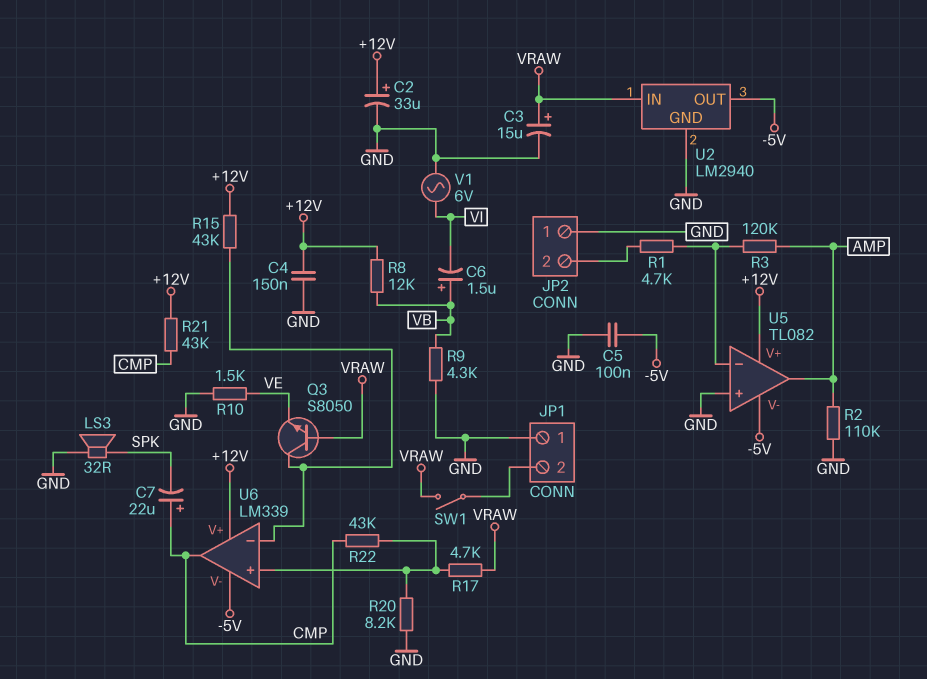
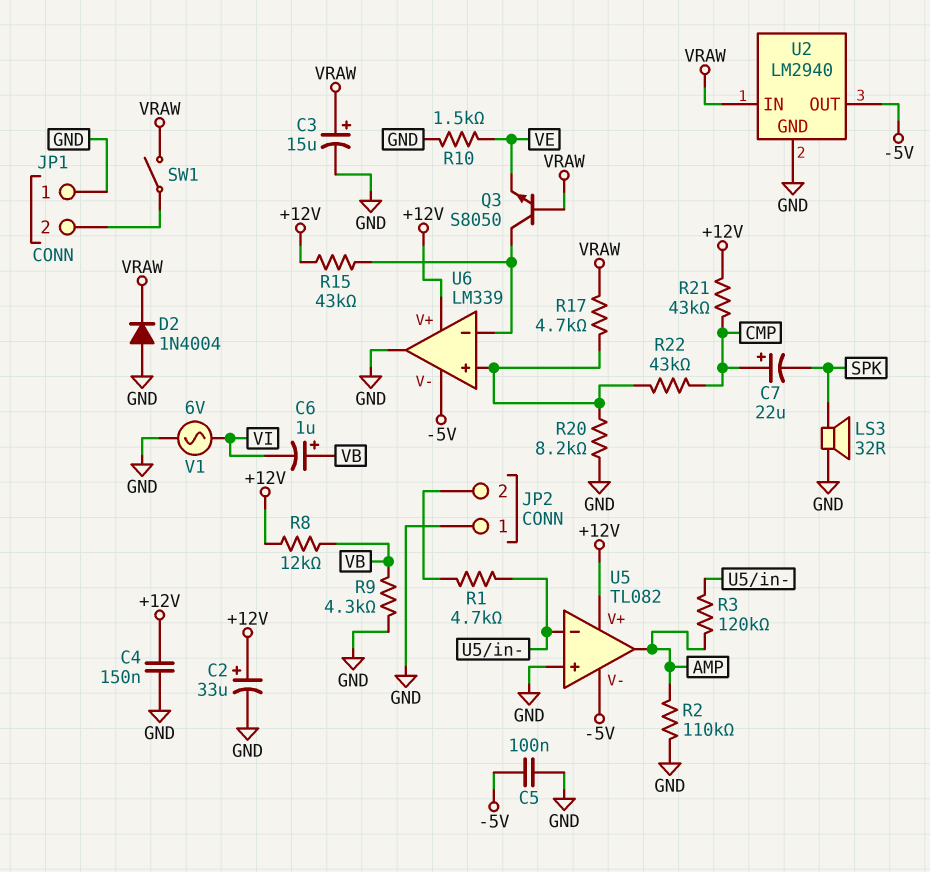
C6: 1.5uF (plus VB, minus VI) -> 1uF (plus VB, minus VI)
D2: none -> diode 1N4004 (A GND, K VRAW)
U6 pin out: CMP -> GND

